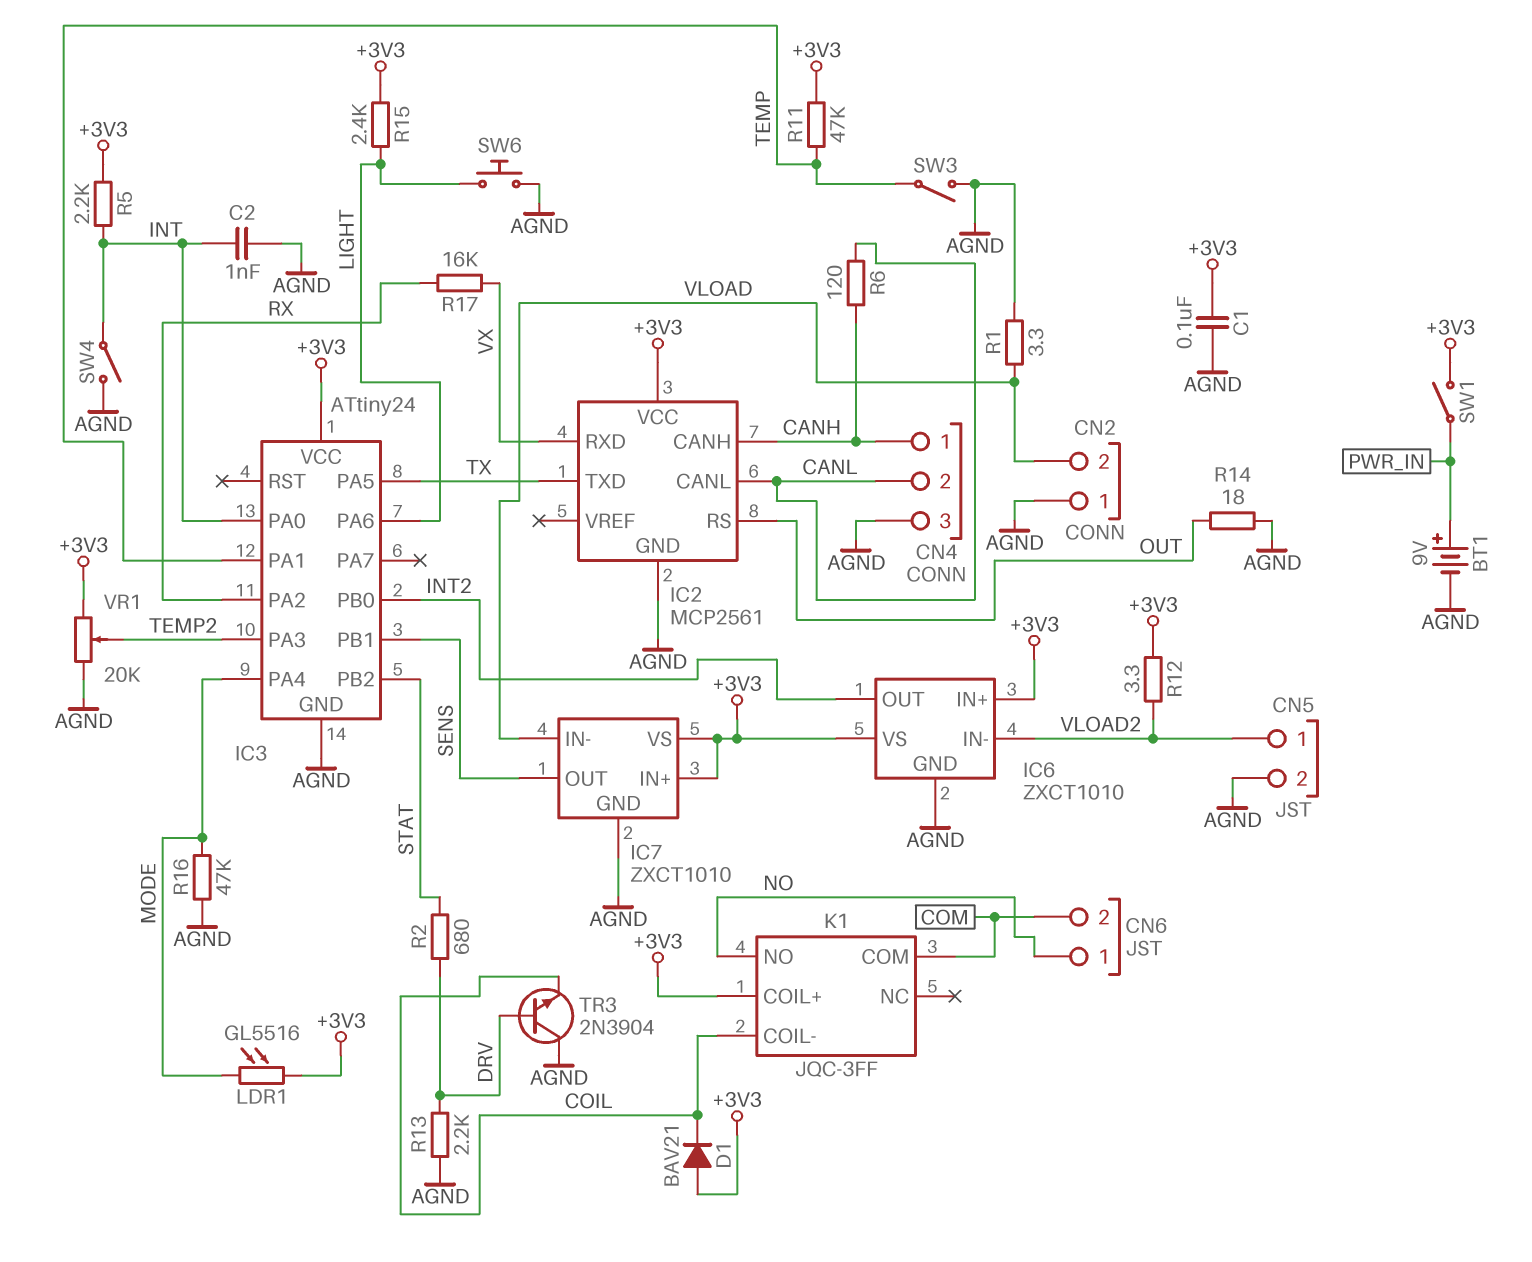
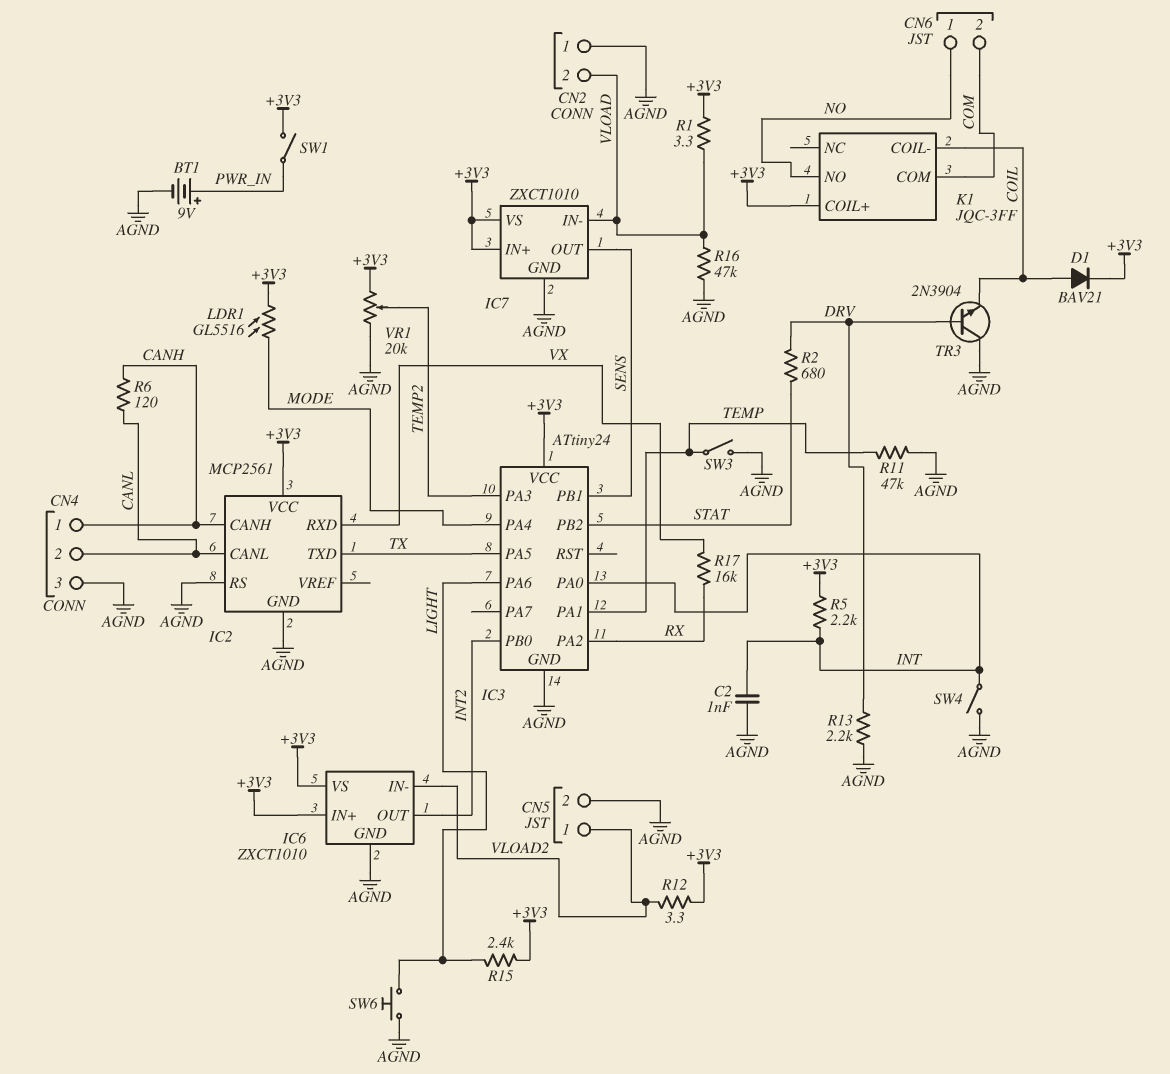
C1: 100nF (+3V3, AGND) -> none
D1: diode BAV21 (A +3V3, K COIL) -> diode BAV21 (A COIL, K +3V3)
IC2 pin RS: OUT -> AGND
R1: 3.3 (AGND, VLOAD) -> 3.3 (+3V3, VLOAD)
R11: 47k (+3V3, TEMP) -> 47k (AGND, TEMP)
R14: 18 (AGND, OUT) -> none
R16: 47k (AGND, MODE) -> 47k (AGND, VLOAD)

